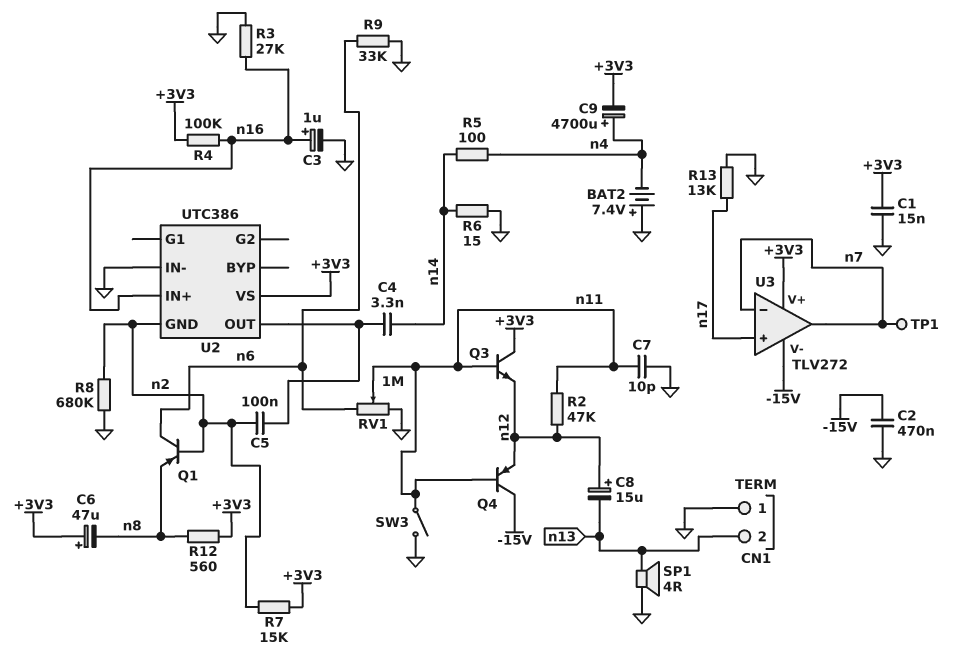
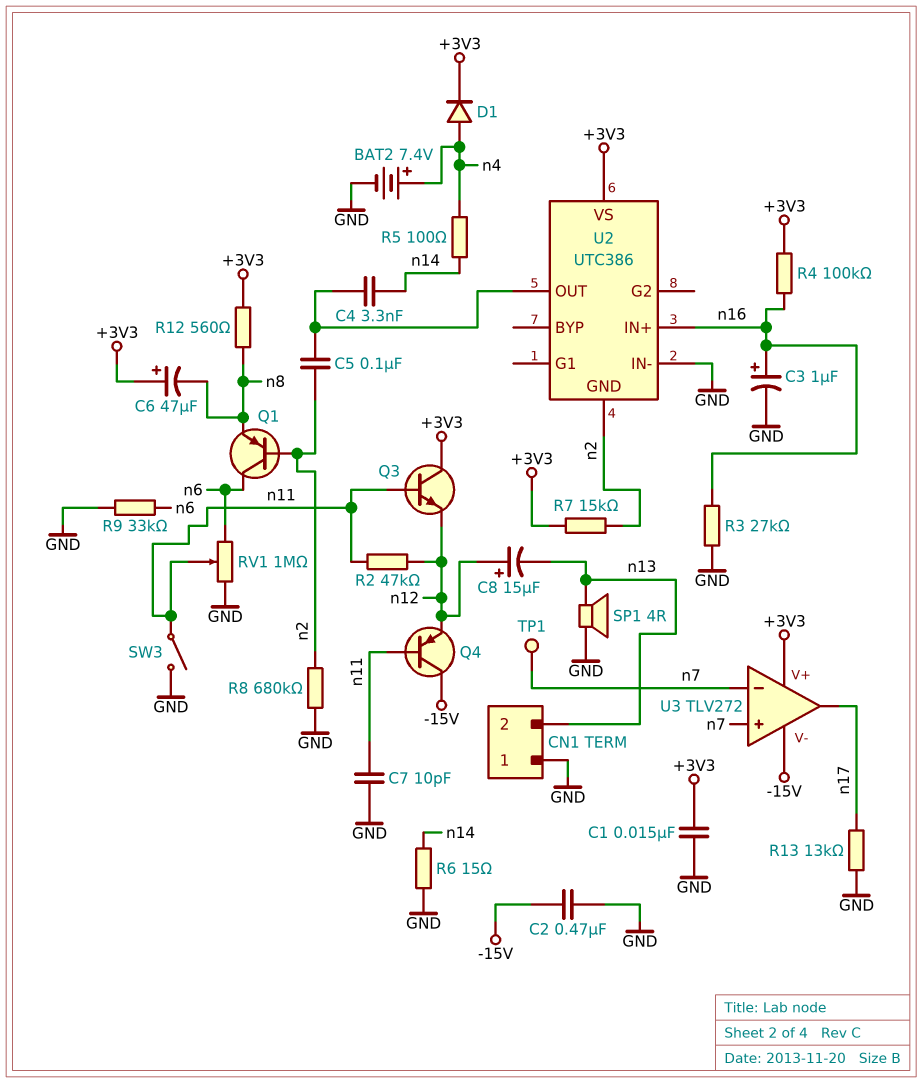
BAT2: 7.4V (plus GND, minus n4) -> 7.4V (plus n4, minus GND)
C9: 4700uF (plus n4, minus +3V3) -> none
D1: none -> diode (A n4, K +3V3)
U3 pin in+: n17 -> n7
U3 pin out: n7 -> n17

